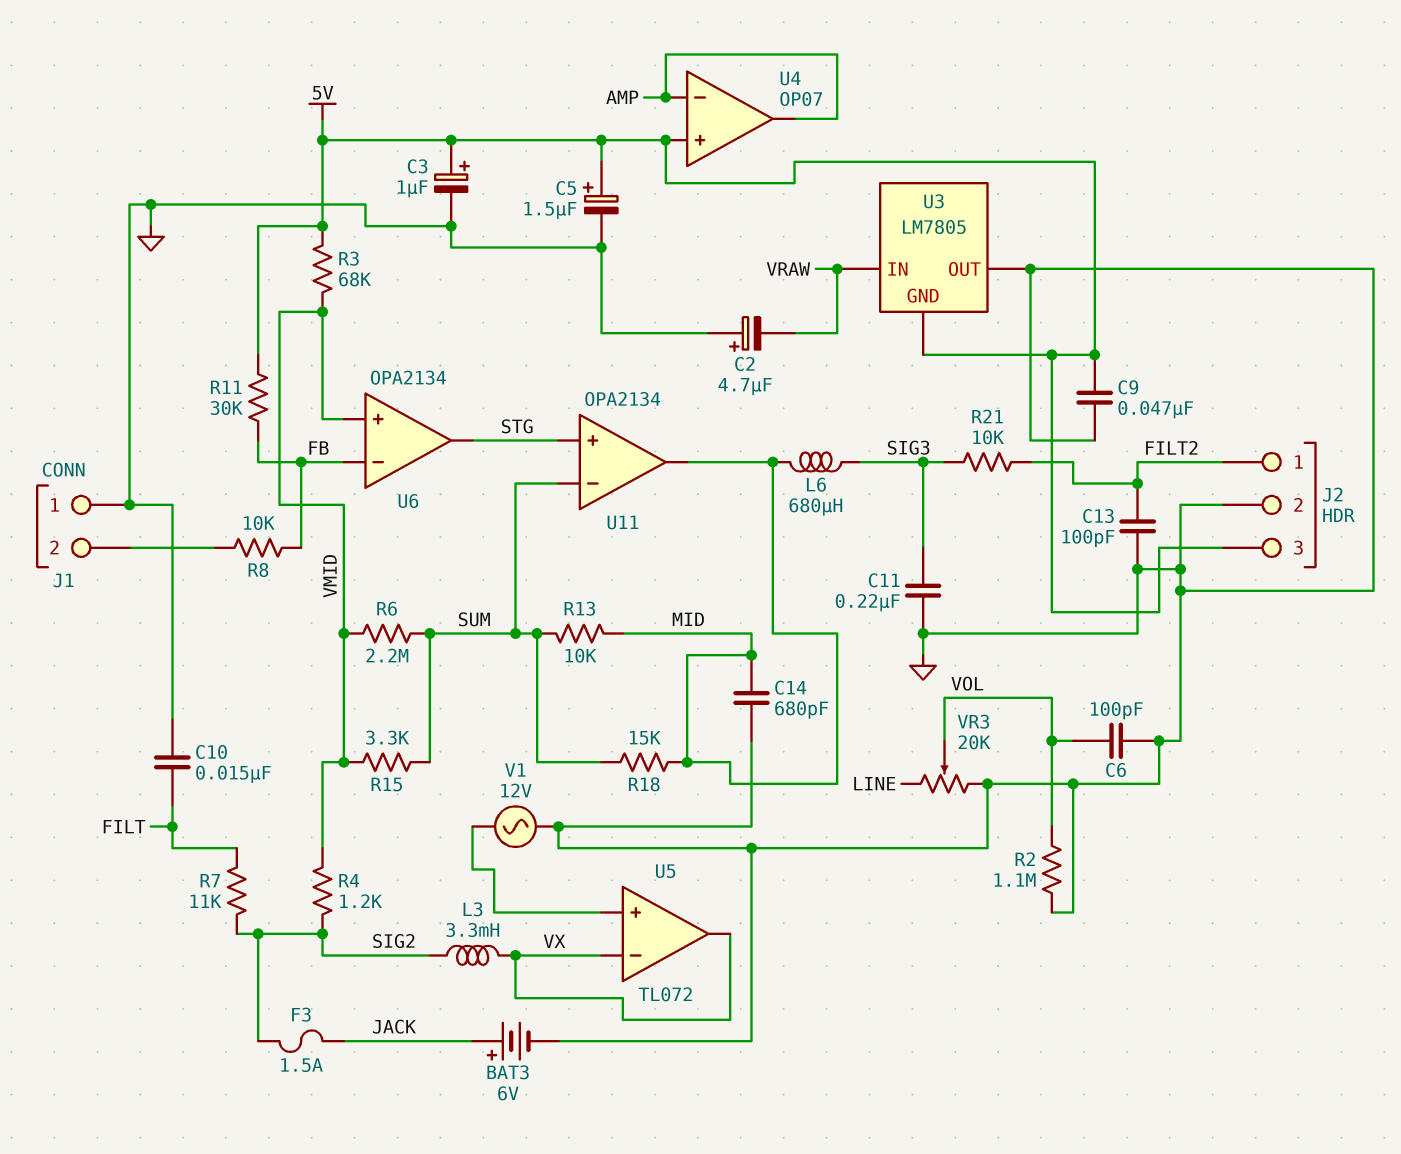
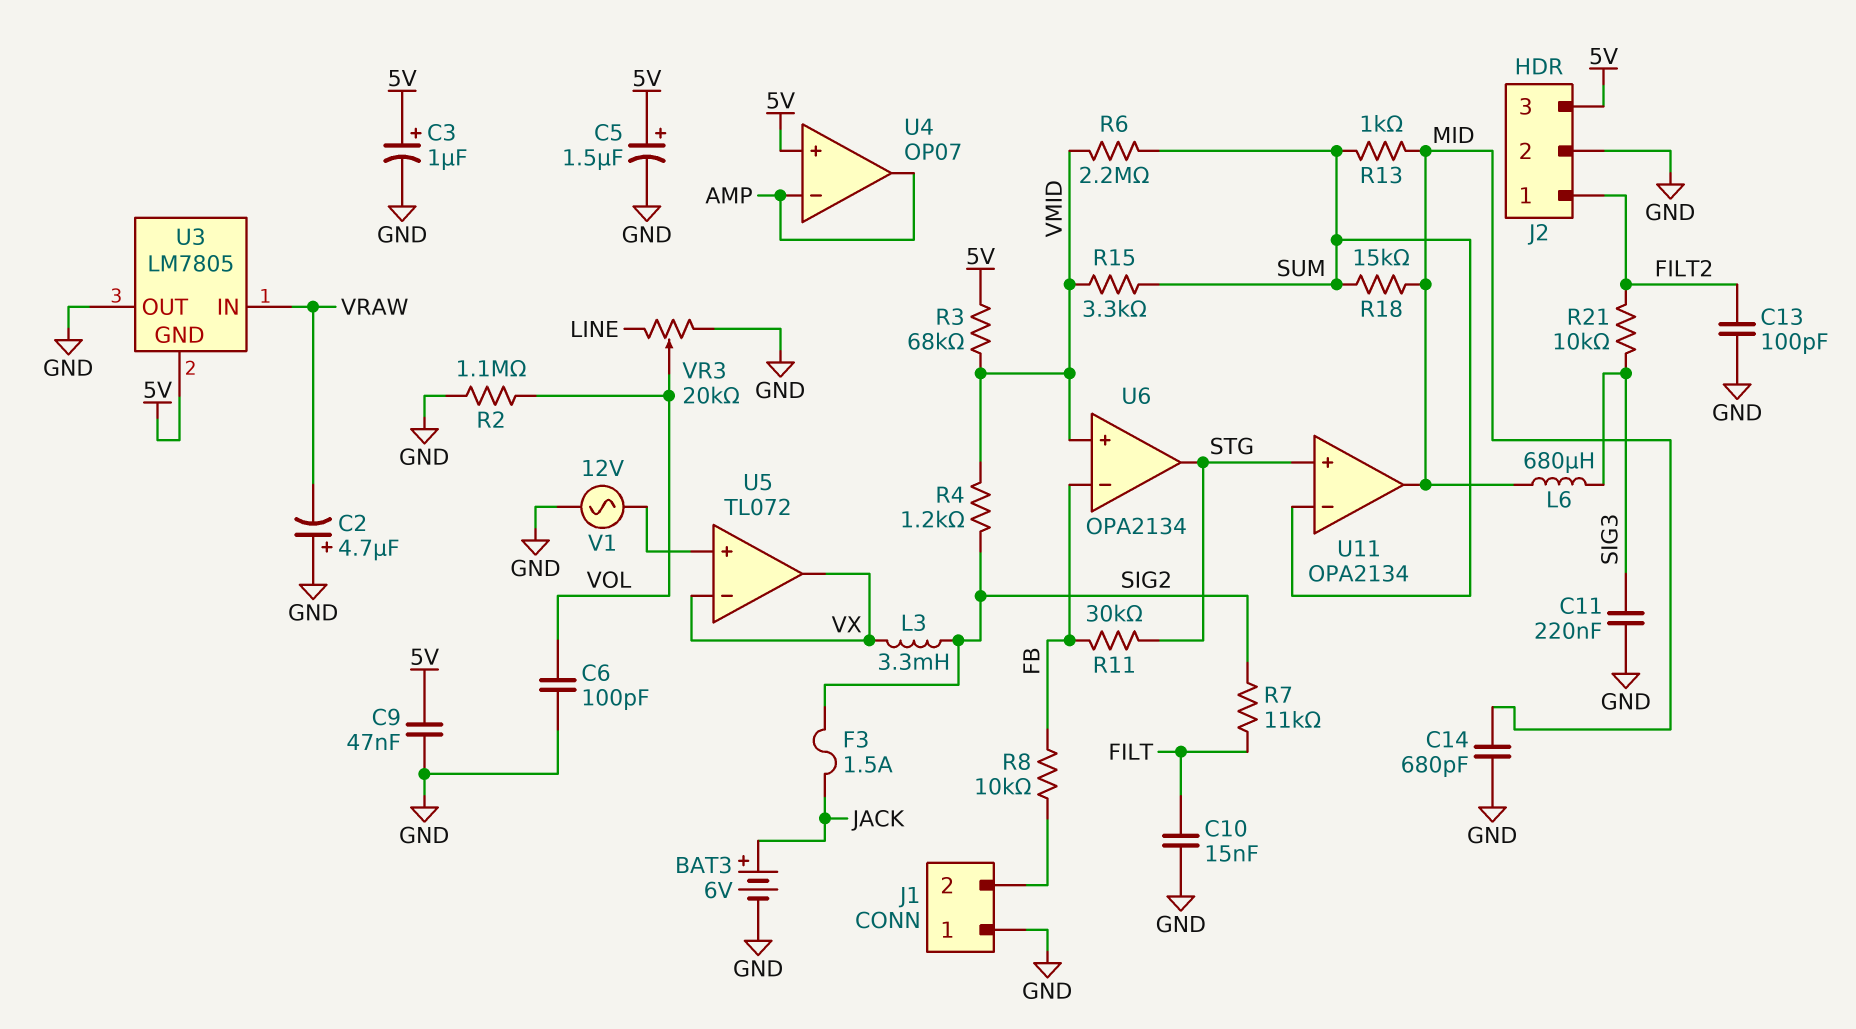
R11: 30k (5V, FB) -> 30k (FB, STG)
R13: 10k (MID, SUM) -> 1k (MID, SUM)

